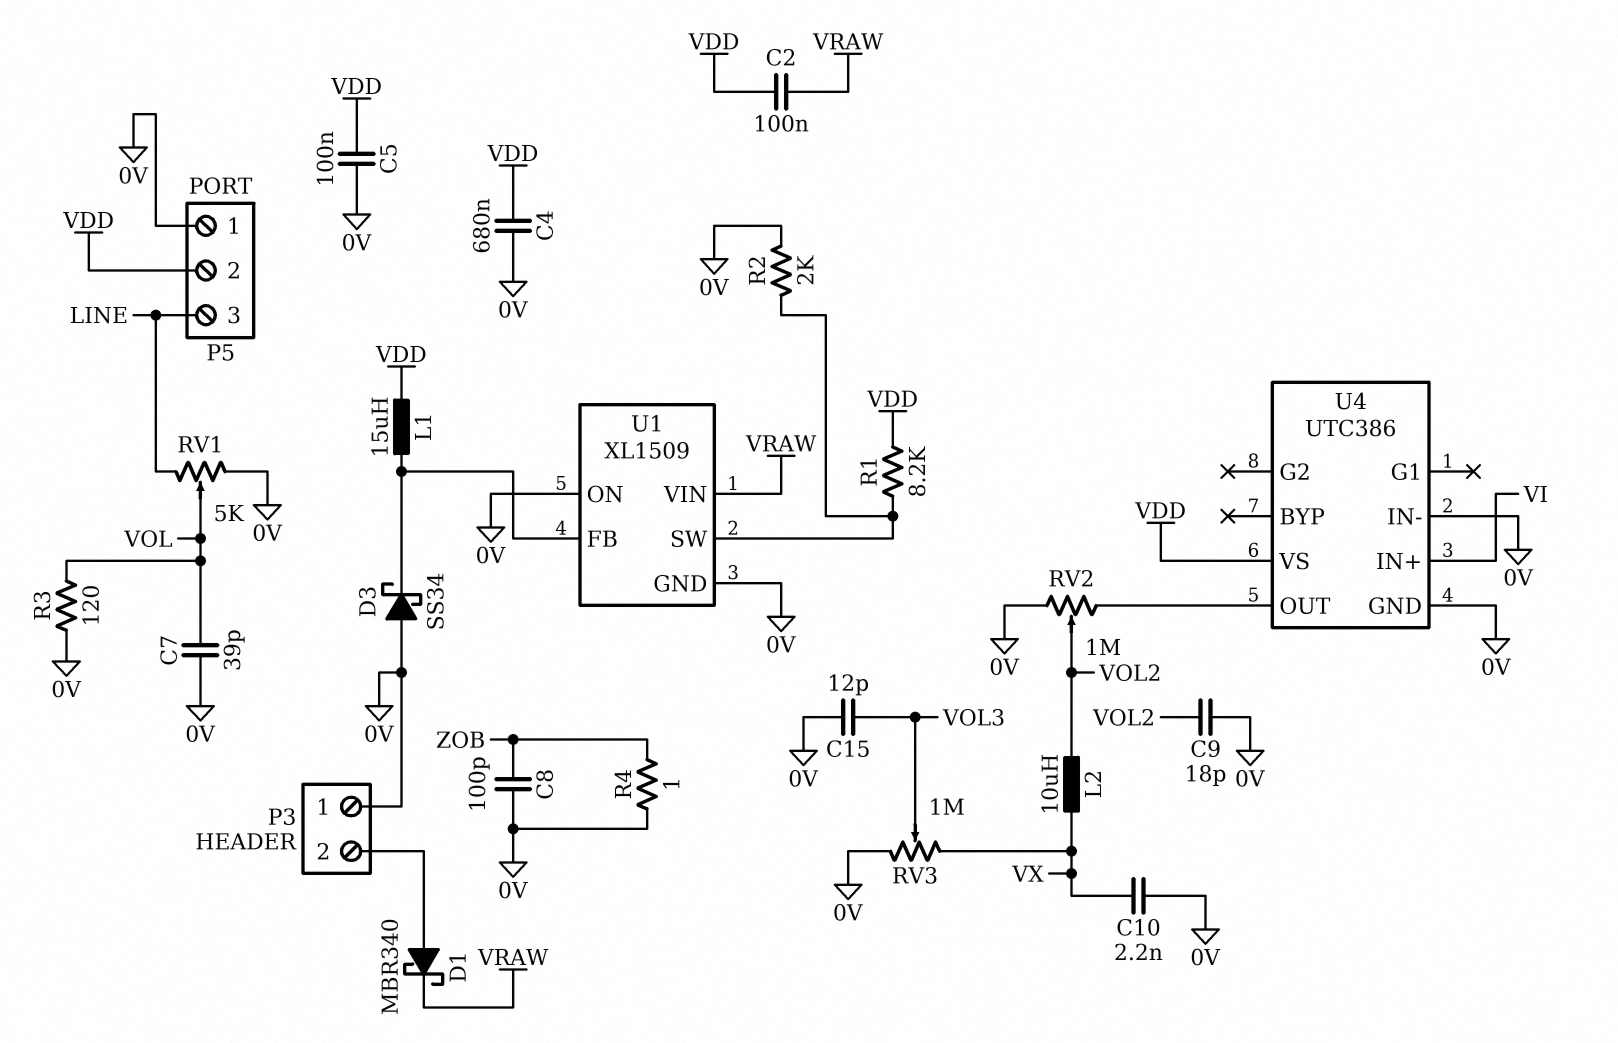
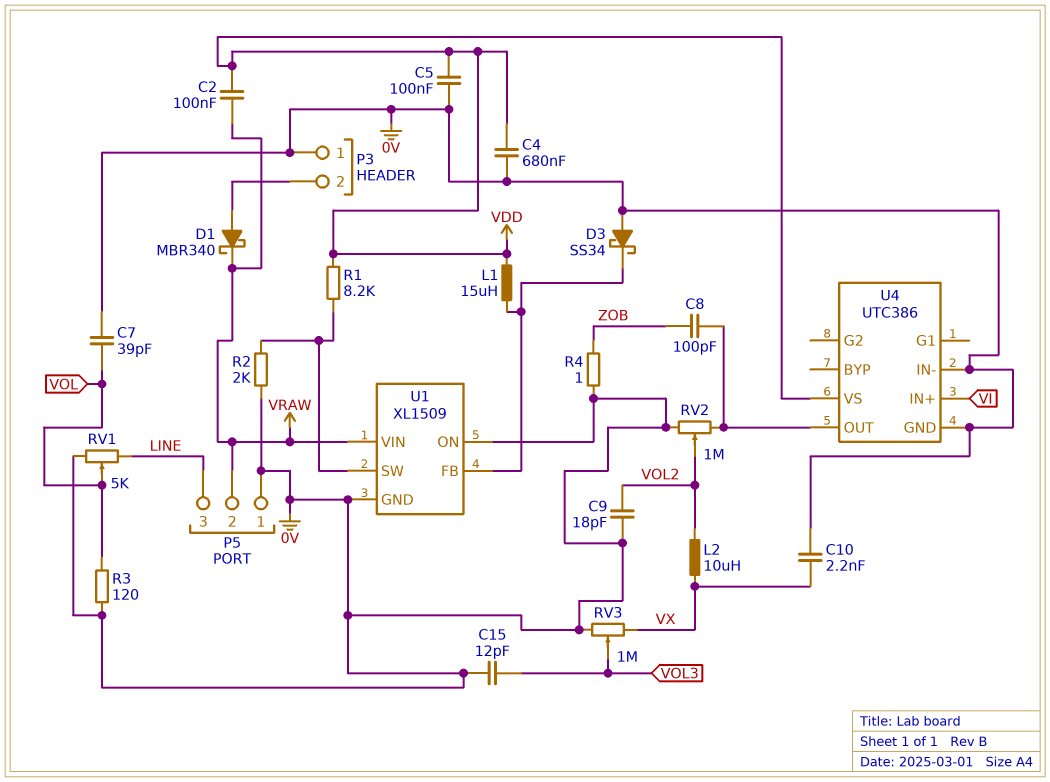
C8: 100pF (0V, ZOB) -> 100pF (U4/OUT, ZOB)
P5 pin 2: VDD -> VRAW

